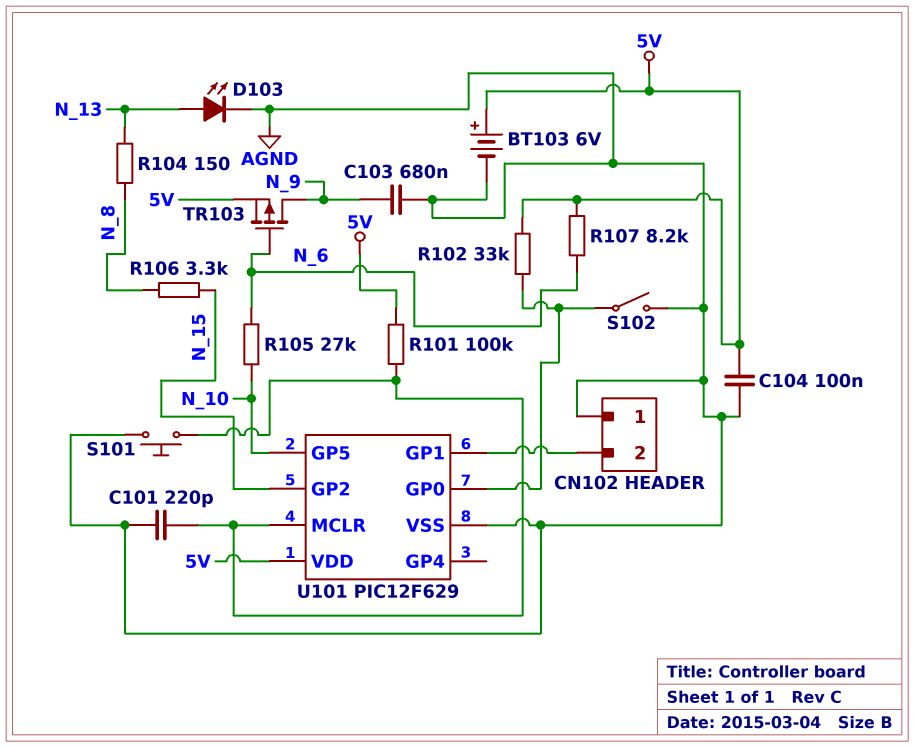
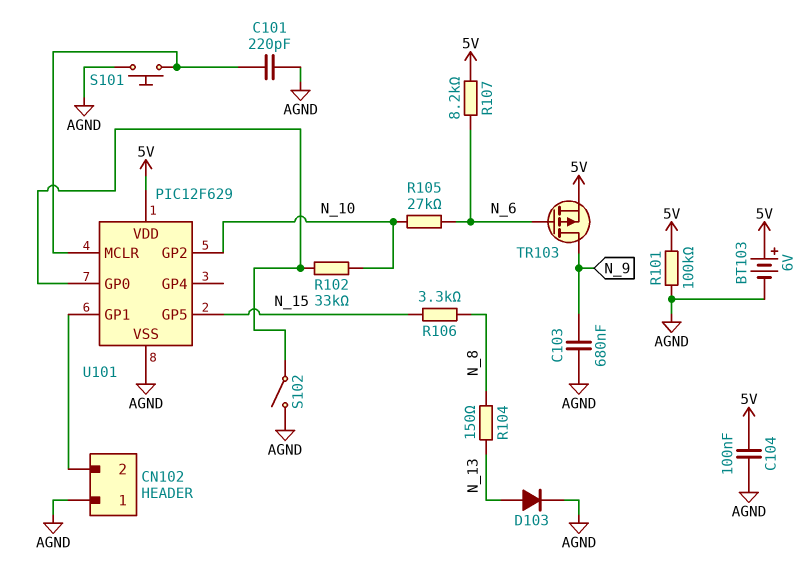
D103: LED (A N_13, K AGND) -> diode (A N_13, K AGND)
R101: 100k (5V, U101/MCLR) -> 100k (5V, AGND)
R102: 33k (5V, U101/GP0) -> 33k (N_10, U101/GP0)
U101 pin GP2: N_15 -> N_10
U101 pin GP5: N_10 -> N_15

